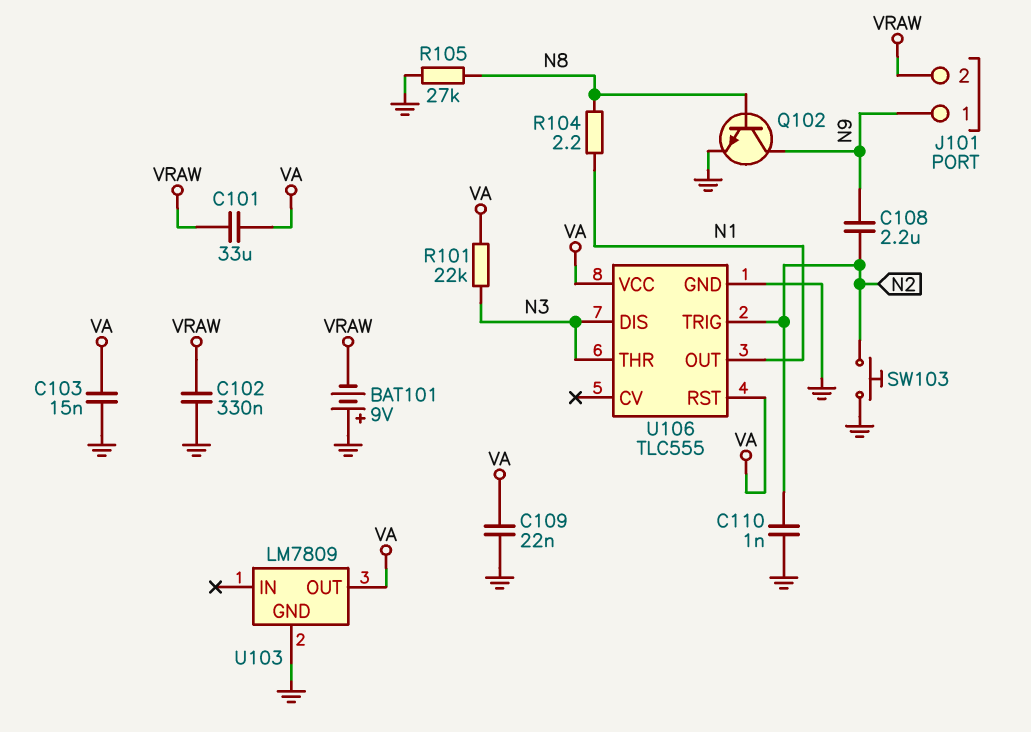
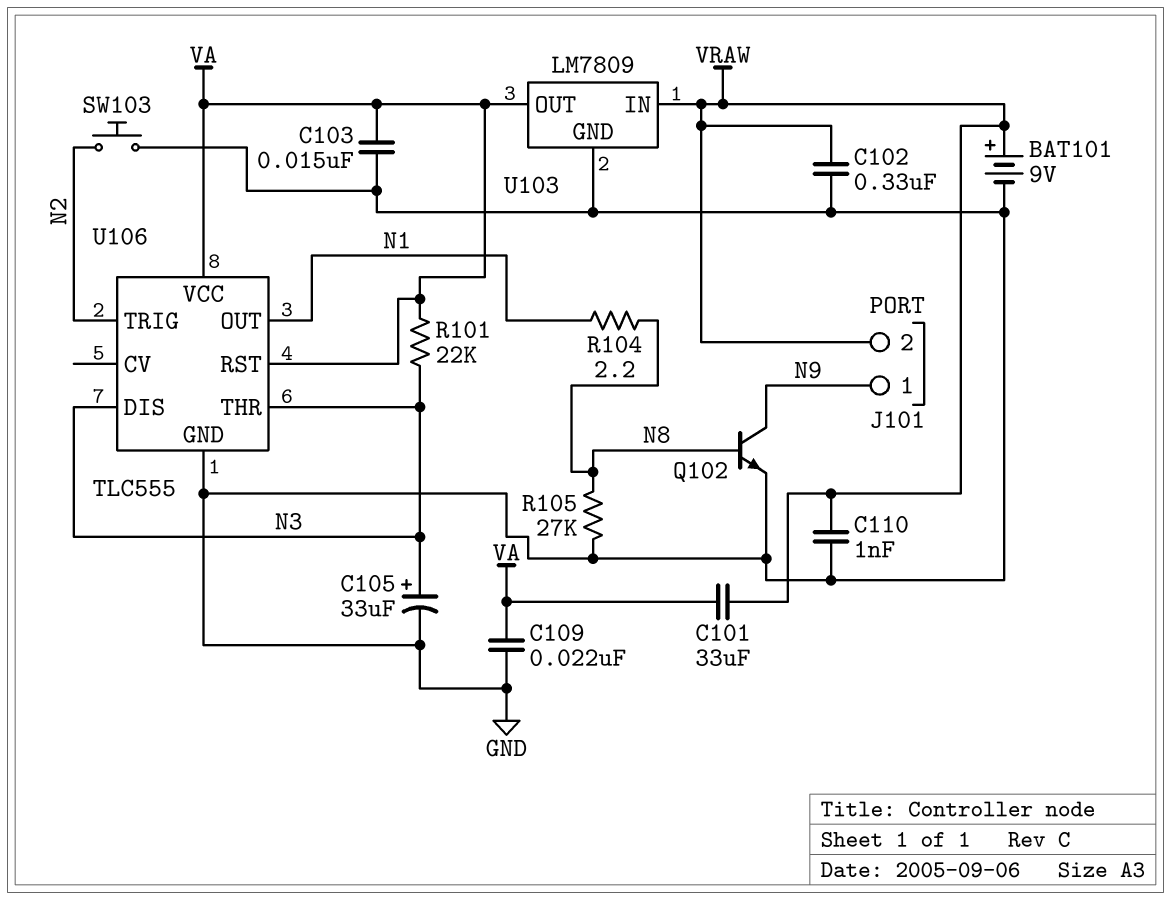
BAT101: 9V (plus GND, minus VRAW) -> 9V (plus VRAW, minus GND)
C105: none -> 33uF (plus N3, minus GND)
C108: 2.2uF (N2, N9) -> none
C110: 1nF (GND, N2) -> 1nF (GND, VRAW)
U103 pin IN: none -> VRAW

